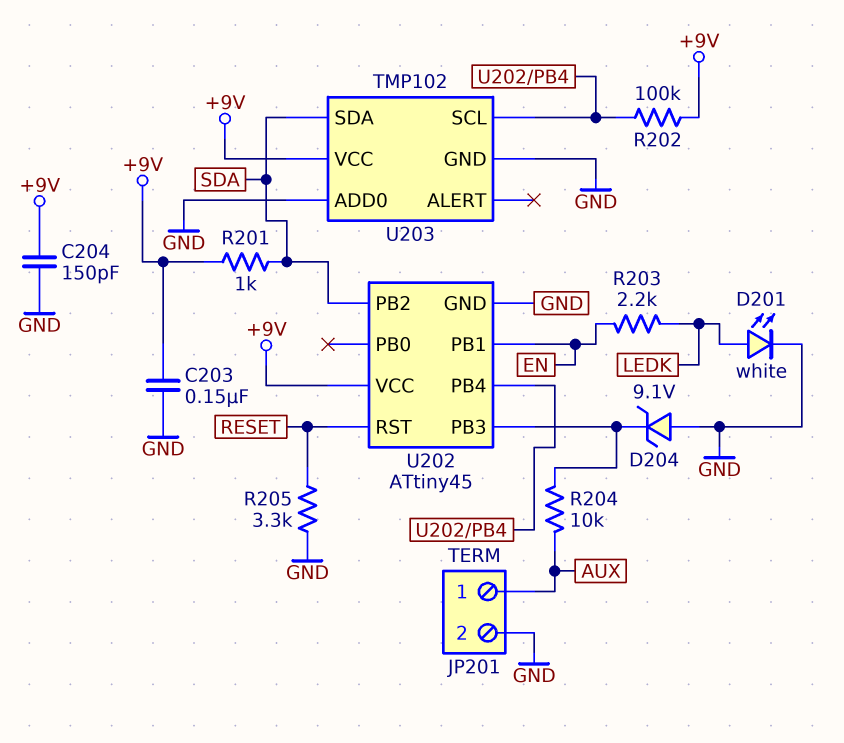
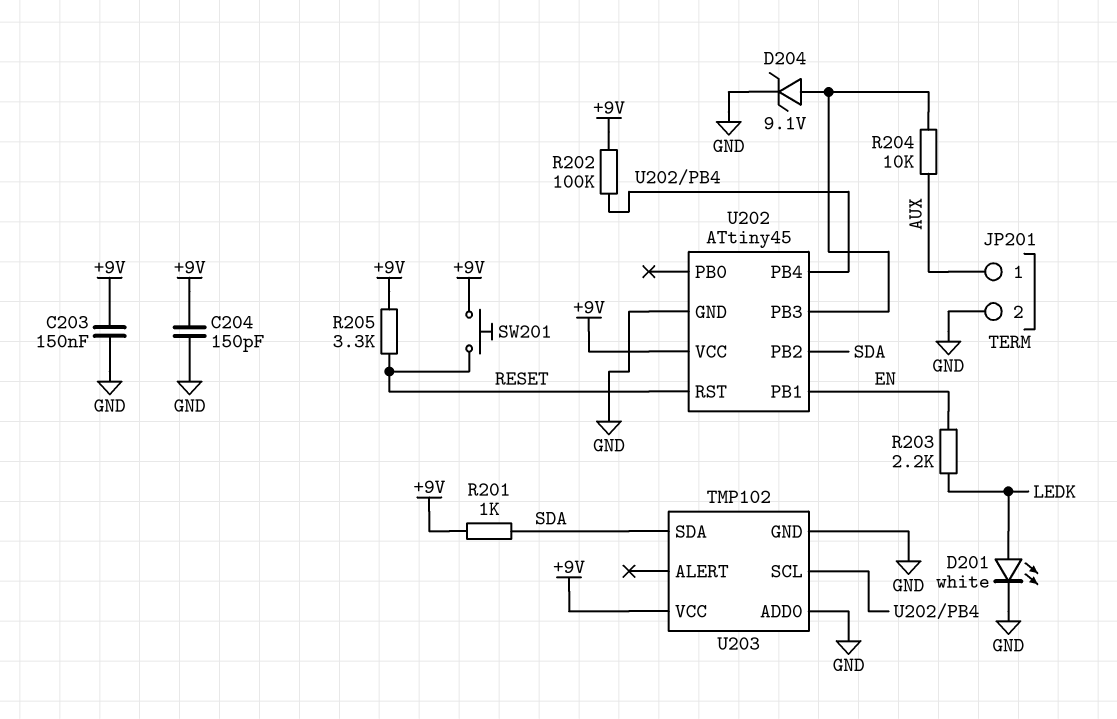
D204: zener 9.1V (A GND, K U202/PB3) -> zener 9.1V (A U202/PB3, K GND)
R205: 3.3k (GND, RESET) -> 3.3k (+9V, RESET)
SW201: none -> button (+9V, RESET)

